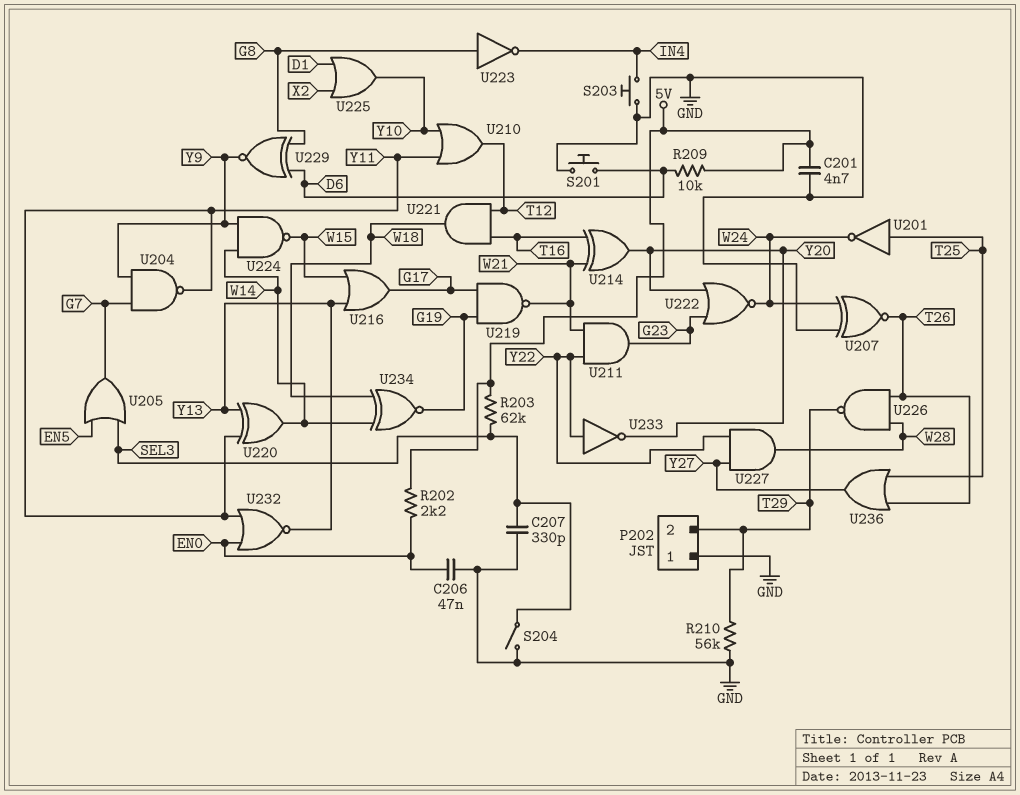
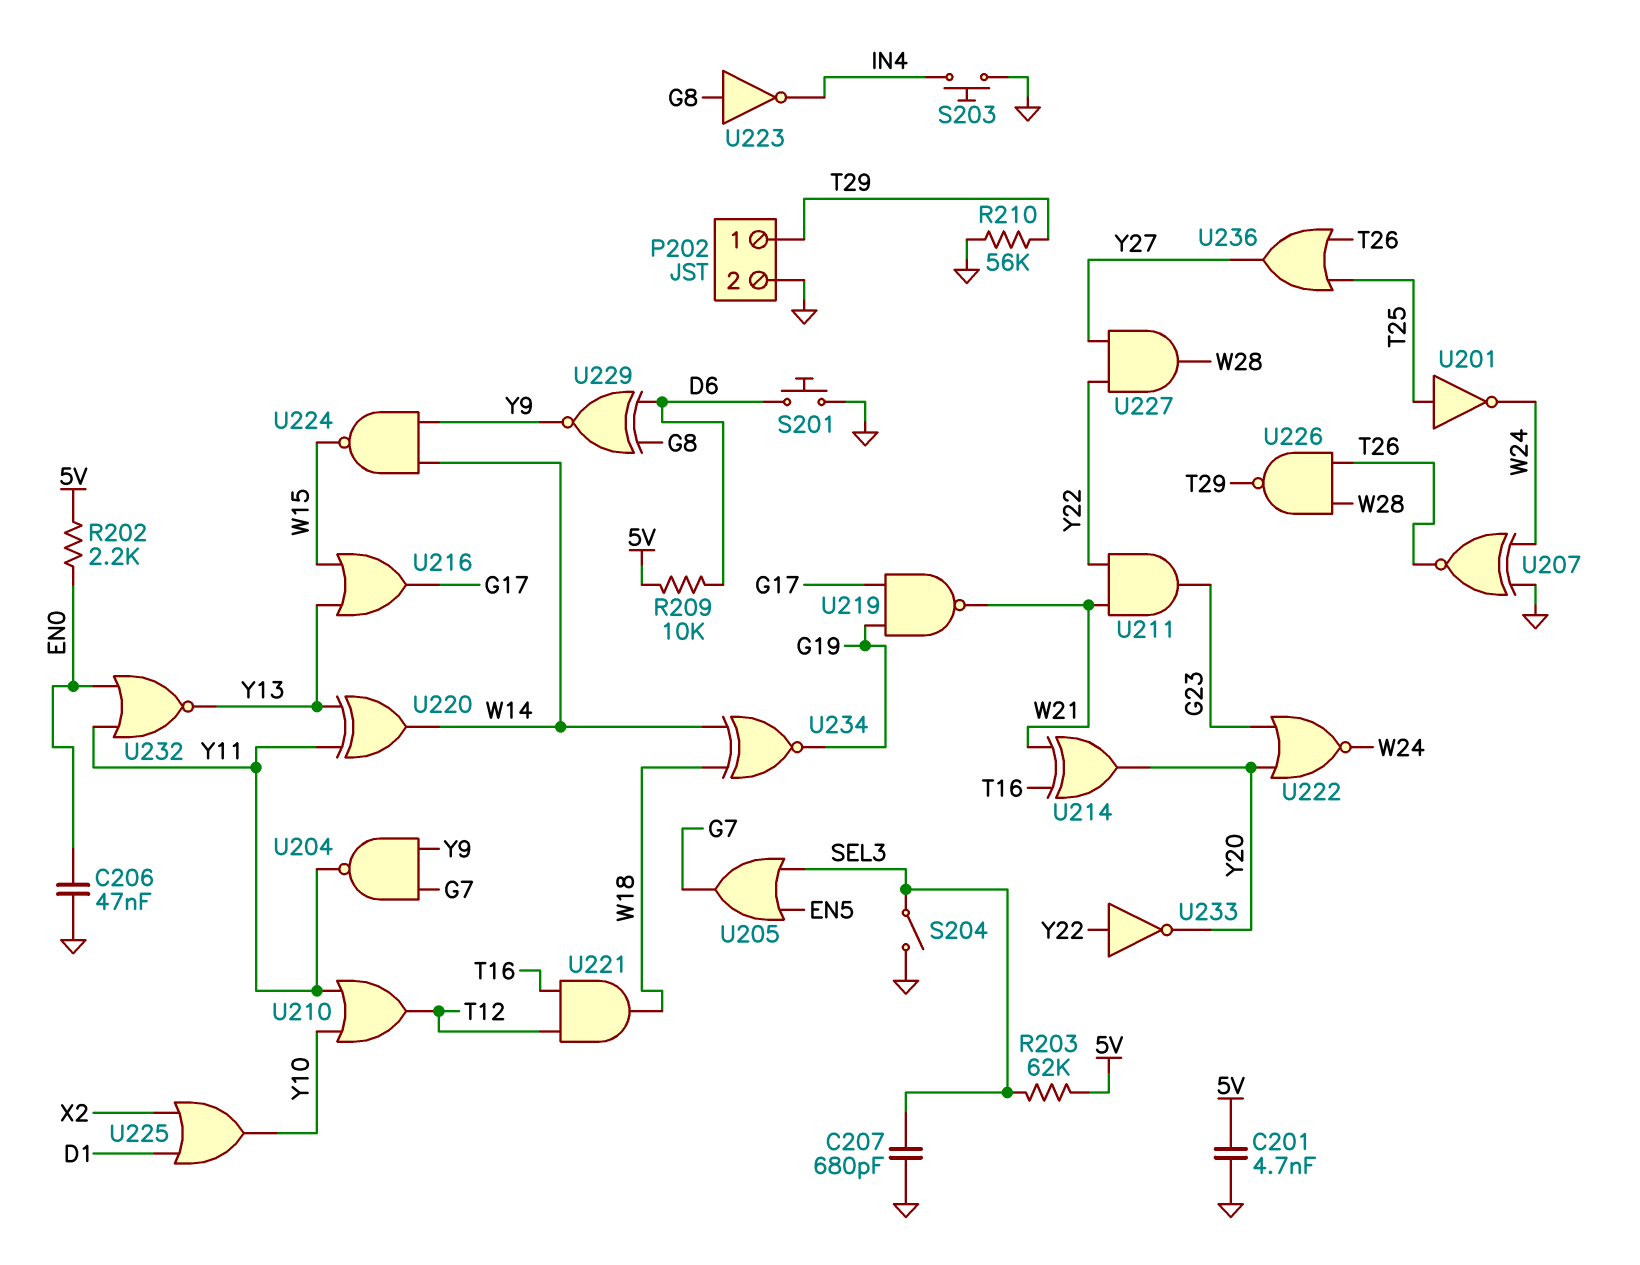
C207: 330pF (GND, SEL3) -> 680pF (GND, SEL3)
P202 pin 1: GND -> T29
P202 pin 2: T29 -> GND

